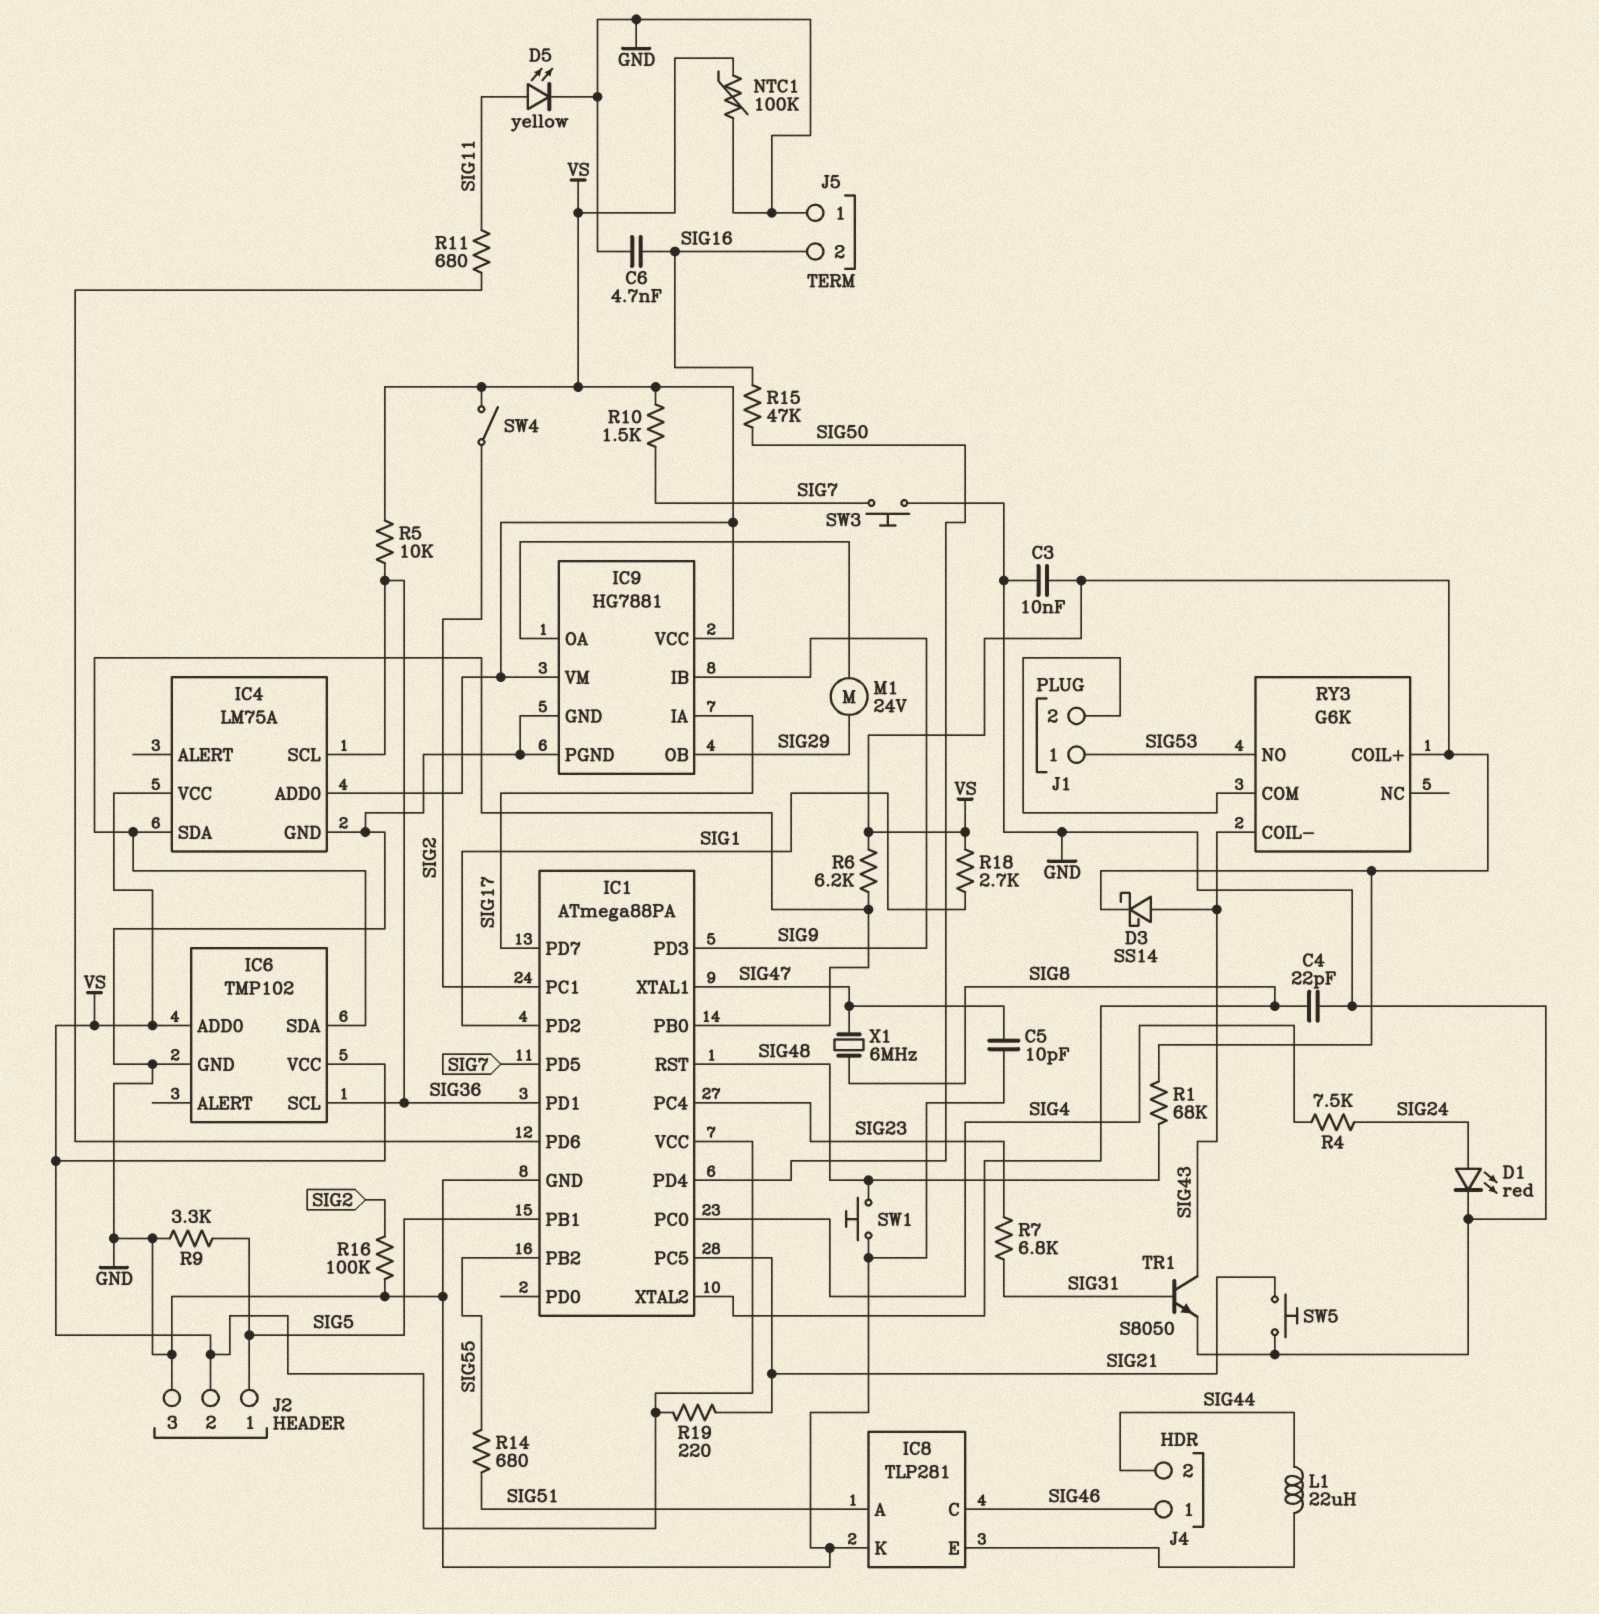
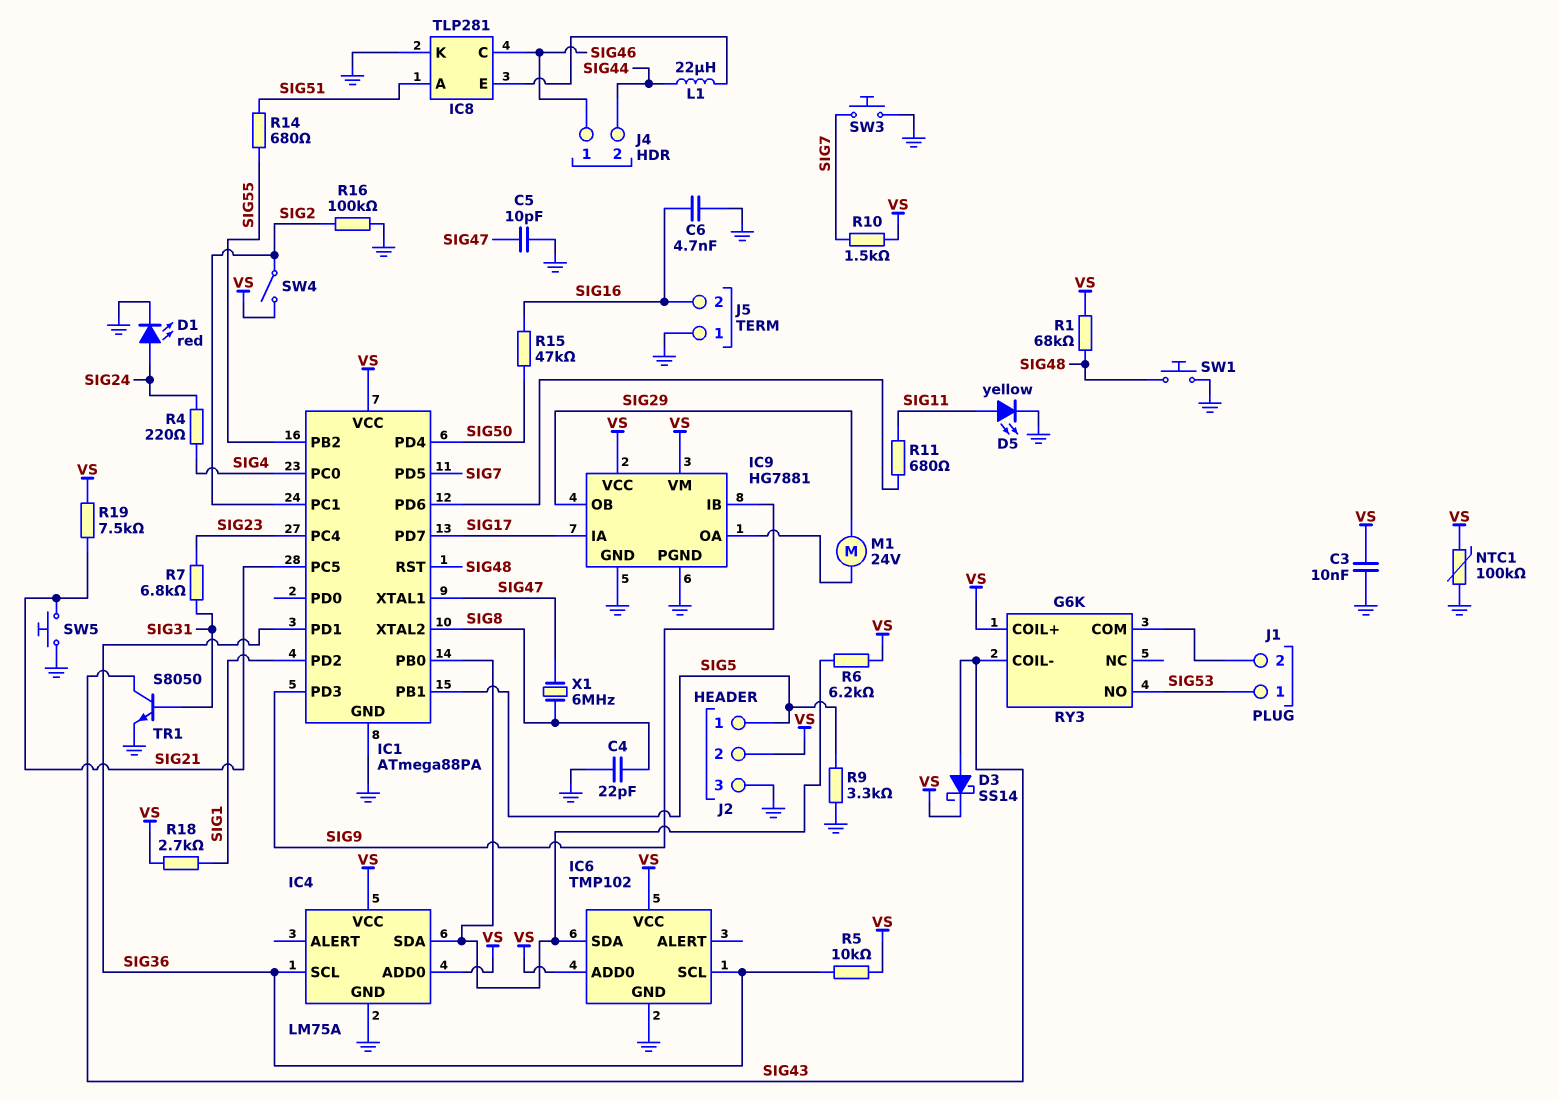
R4: 7.5k (SIG4, SIG24) -> 220 (SIG4, SIG24)
R19: 220 (SIG21, VS) -> 7.5k (SIG21, VS)

